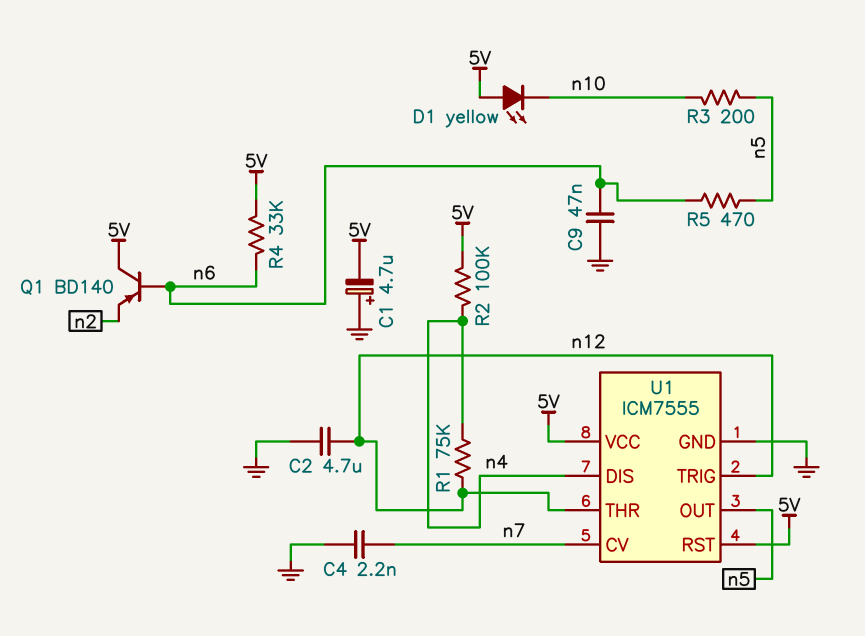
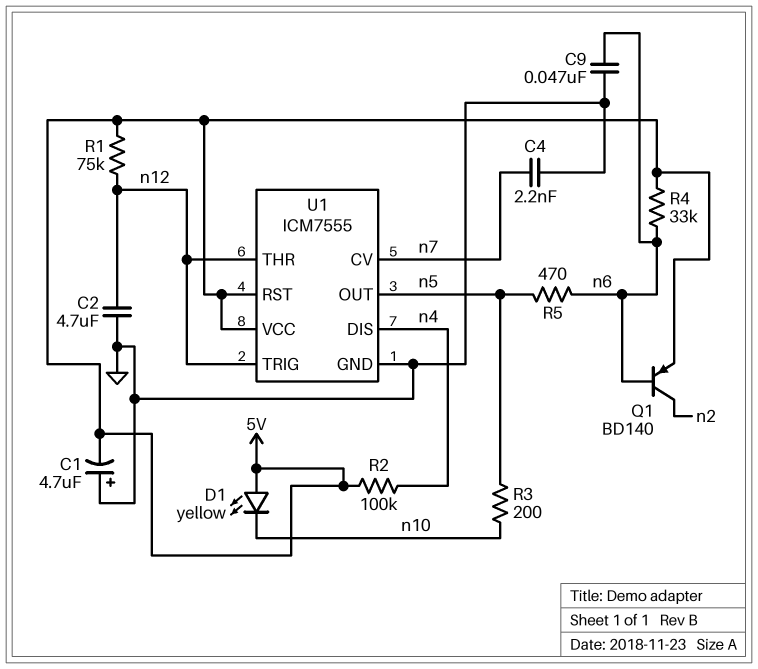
Q1: PNP BD140 (B n6, C 5V, E n2) -> PNP BD140 (B n6, C n2, E 5V)
R1: 75k (n4, n12) -> 75k (5V, n12)

